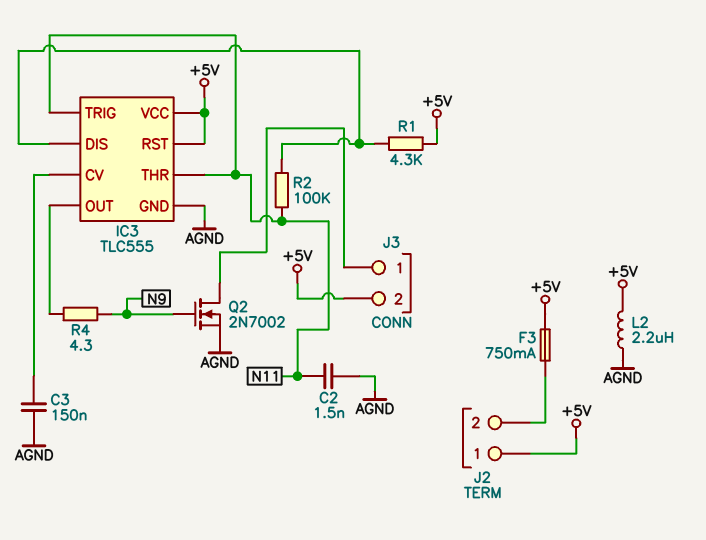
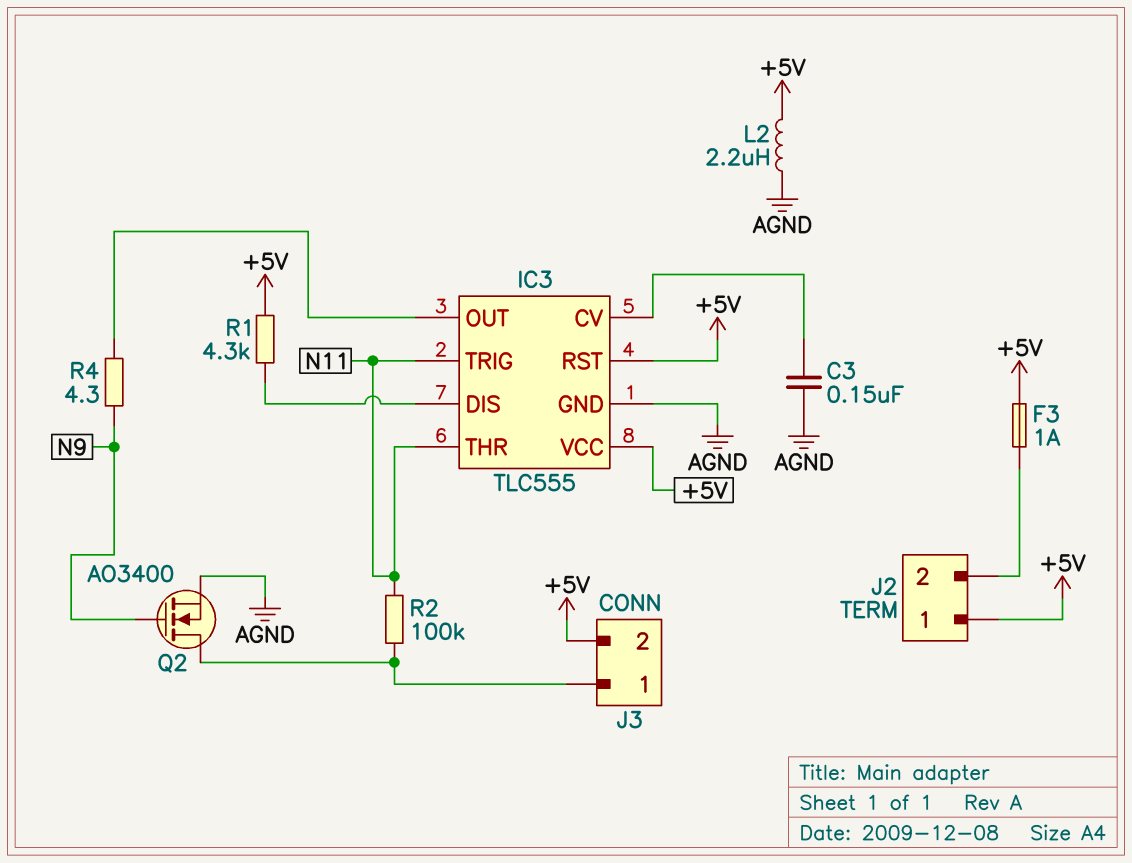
C2: 1.5nF (AGND, N11) -> none
F3: 750mA (+5V, J2/2) -> 1A (+5V, J2/2)
Q2: NMOS 2N7002 (G N9, D J3/1, S AGND) -> NMOS AO3400 (G N9, D J3/1, S AGND)
R2: 100k (IC3/DIS, N11) -> 100k (J3/1, N11)

